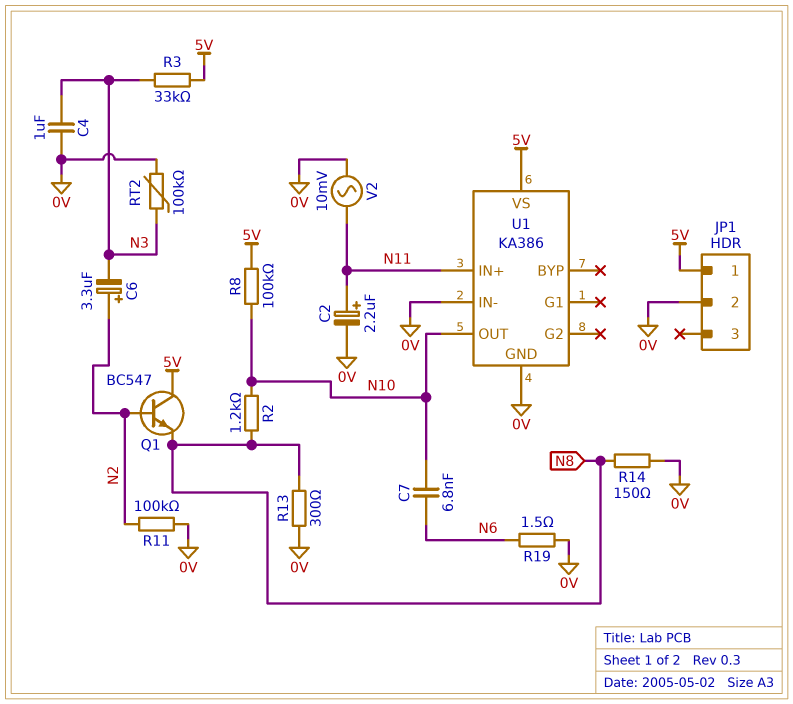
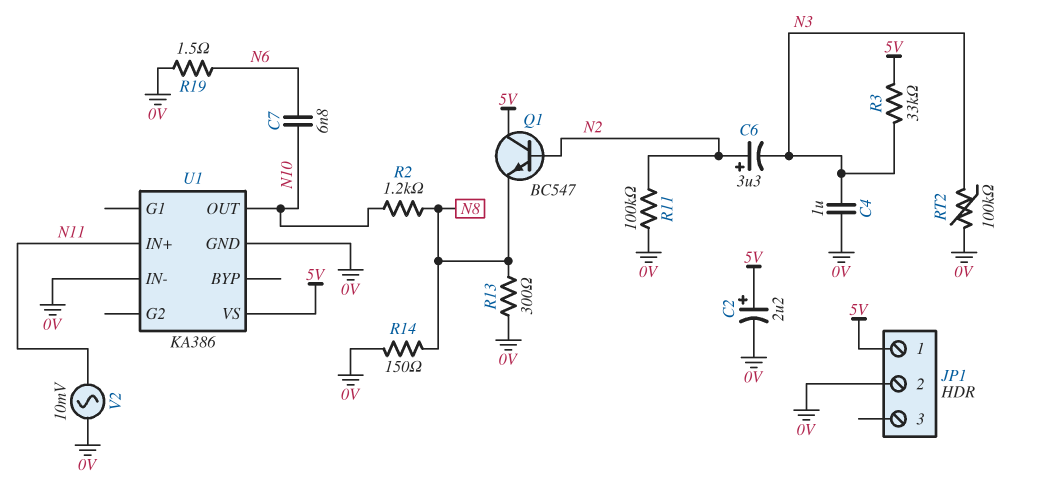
C2: 2.2uF (plus N11, minus 0V) -> 2.2uF (plus 5V, minus 0V)
R8: 100k (5V, N10) -> none

